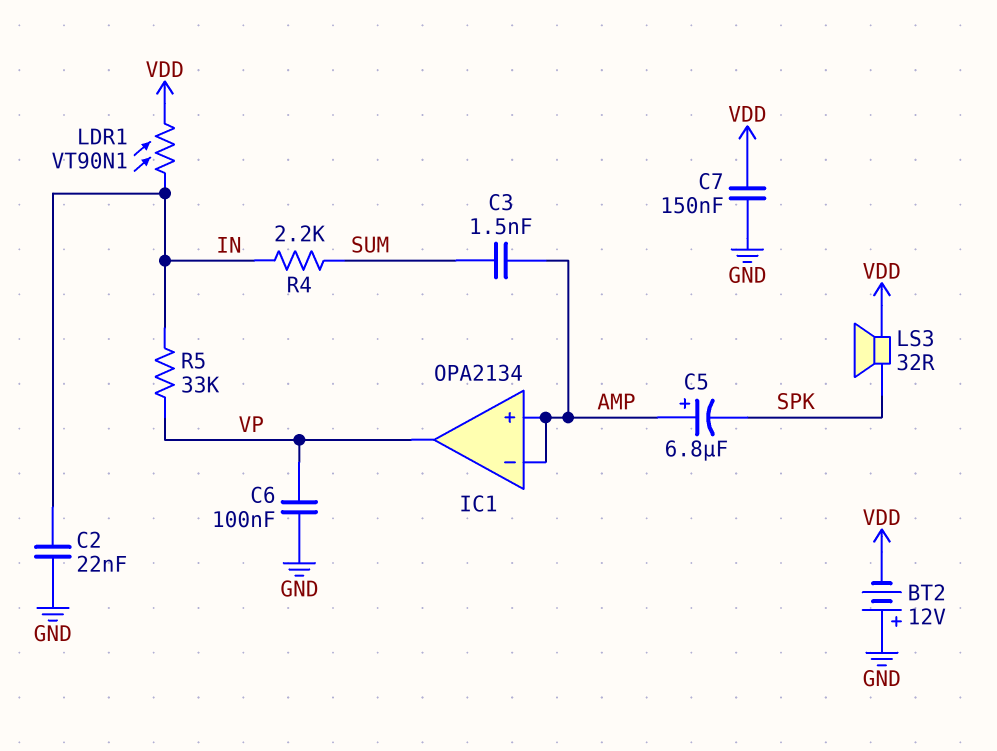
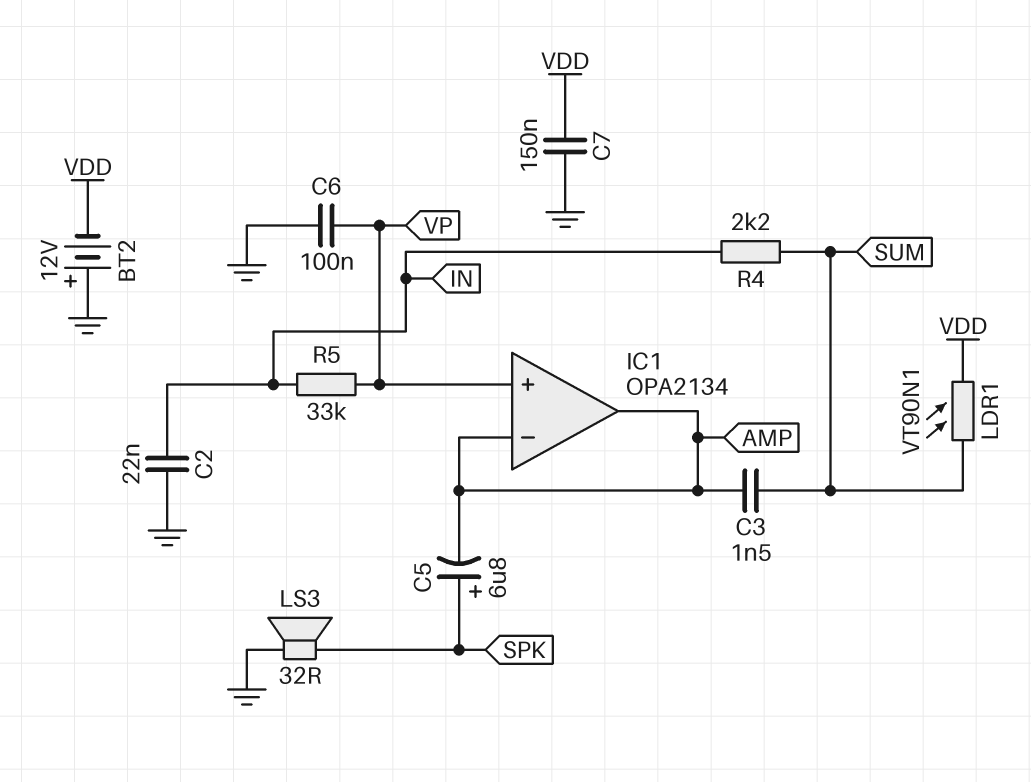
C5: 6.8uF (plus AMP, minus SPK) -> 6.8uF (plus SPK, minus AMP)
IC1 pin in+: AMP -> VP
IC1 pin out: VP -> AMP
LDR1: VT90N1 (IN, VDD) -> VT90N1 (SUM, VDD)
LS3: speaker 32R (SPK, VDD) -> speaker 32R (GND, SPK)

